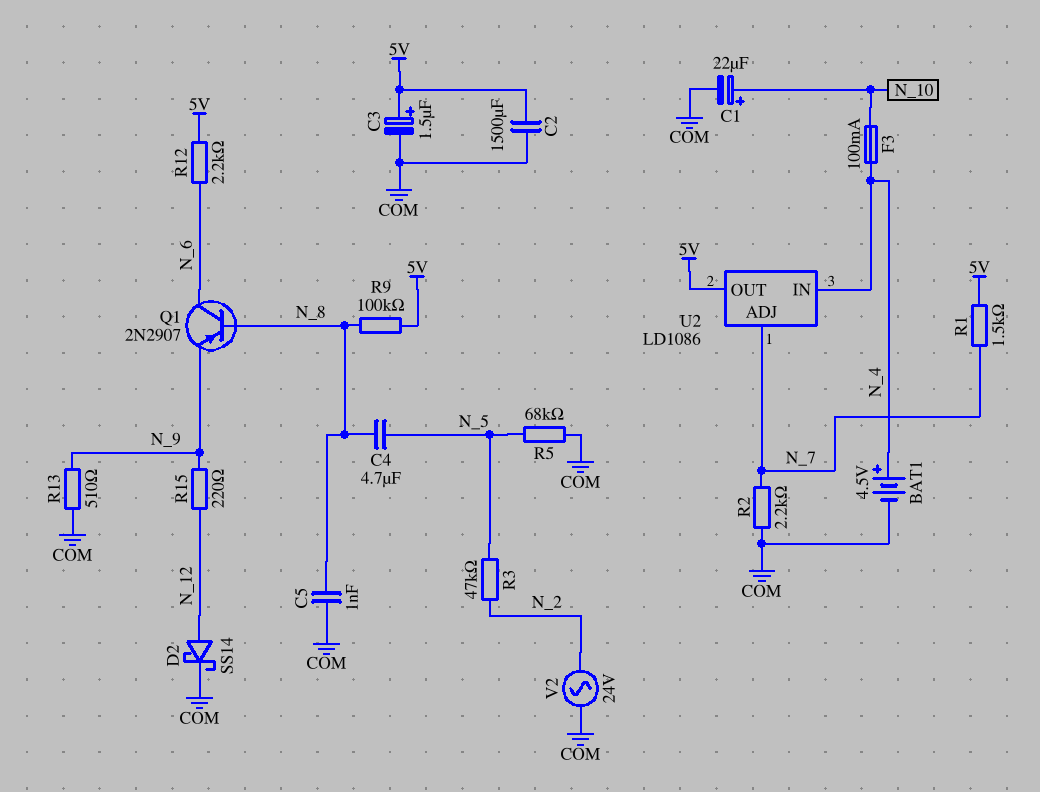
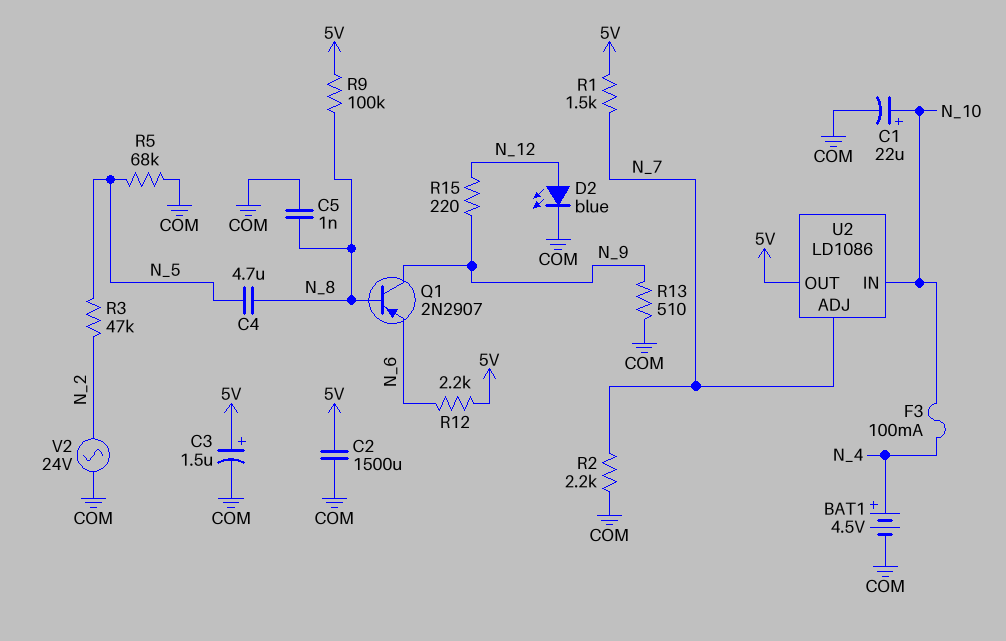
D2: schottky SS14 (A N_12, K COM) -> LED blue (A N_12, K COM)
Q1: PNP 2N2907 (B N_8, C N_6, E N_9) -> PNP 2N2907 (B N_8, C N_9, E N_6)
U2 pin IN: N_4 -> N_10

